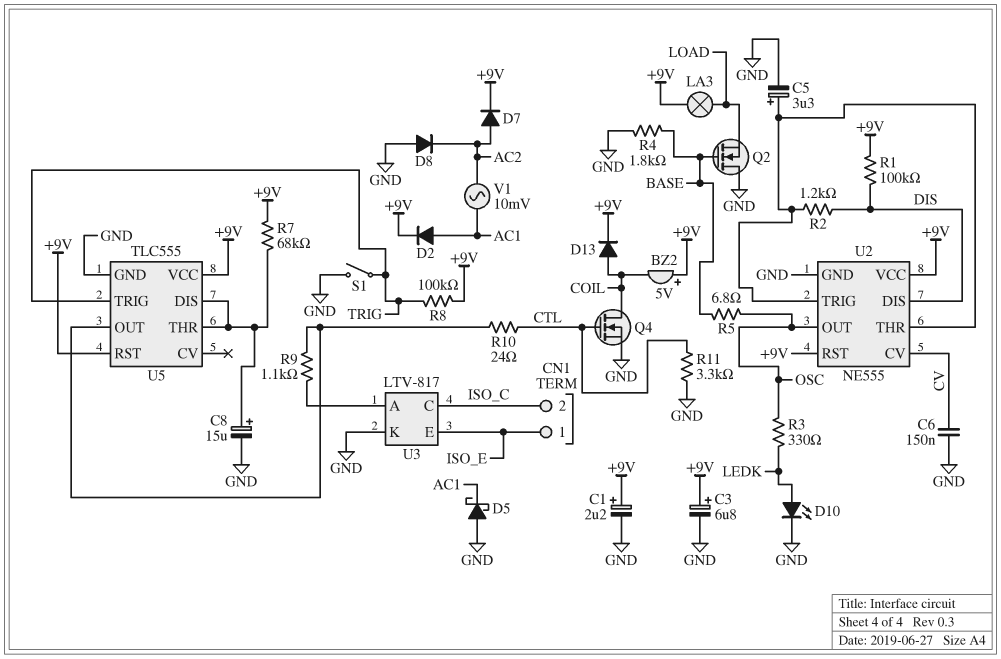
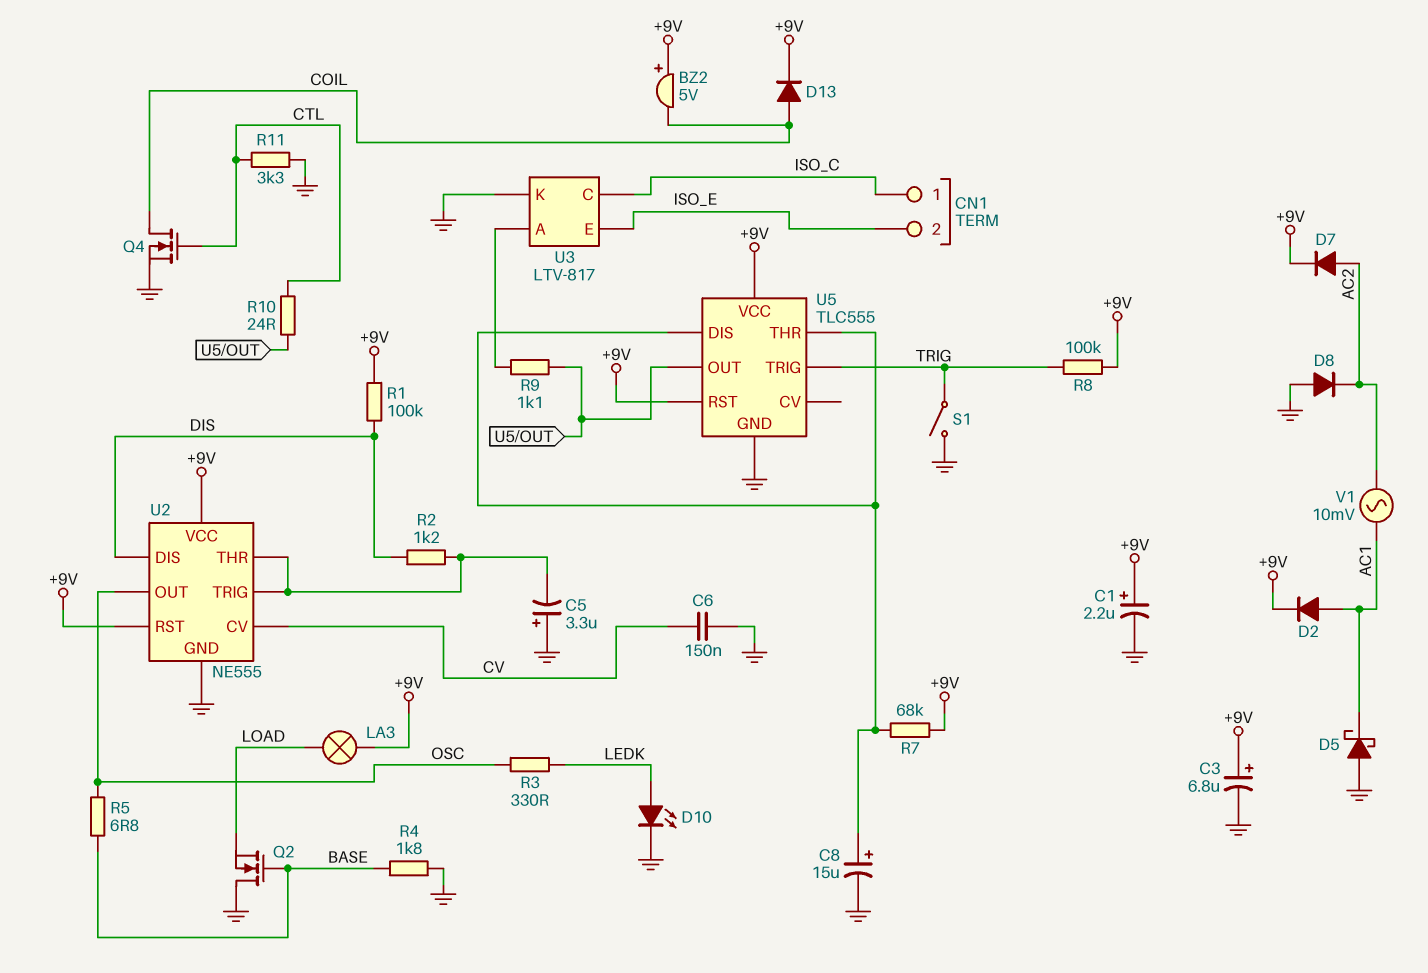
C5: 3.3uF (plus U2/THR, minus GND) -> 3.3uF (plus GND, minus U2/THR)
CN1 pin 1: ISO_E -> ISO_C
CN1 pin 2: ISO_C -> ISO_E

